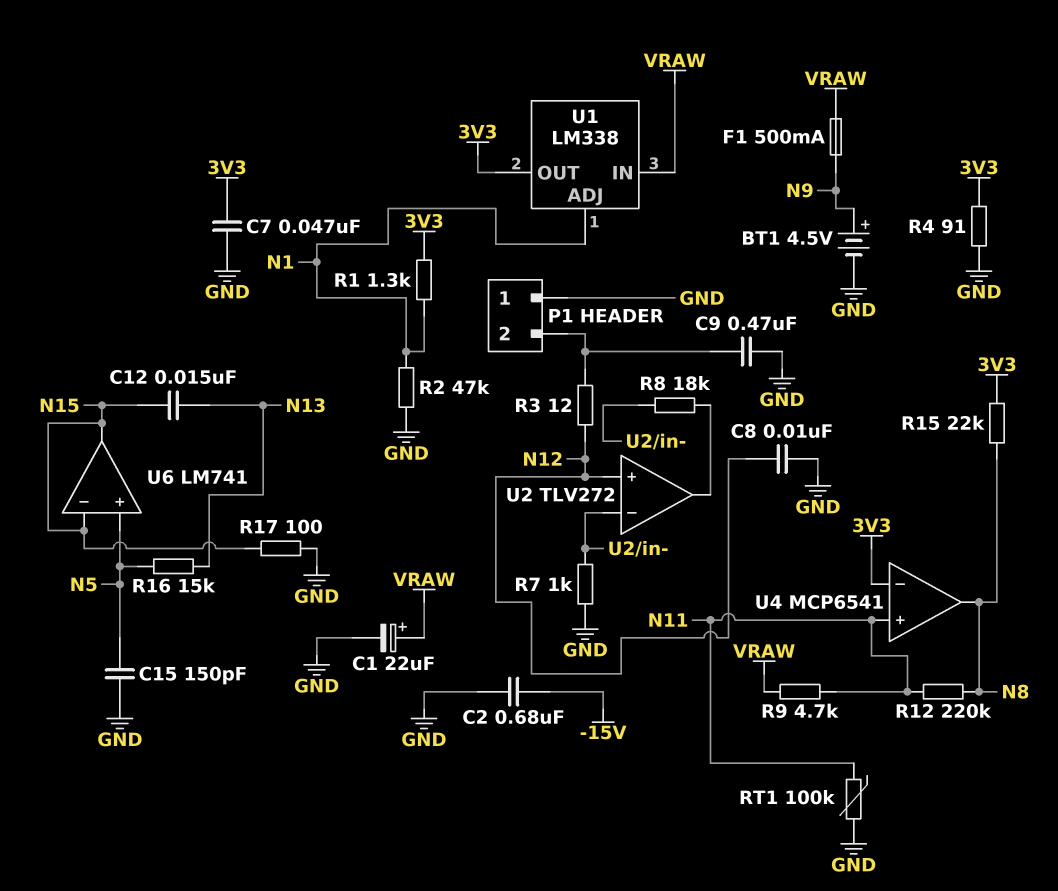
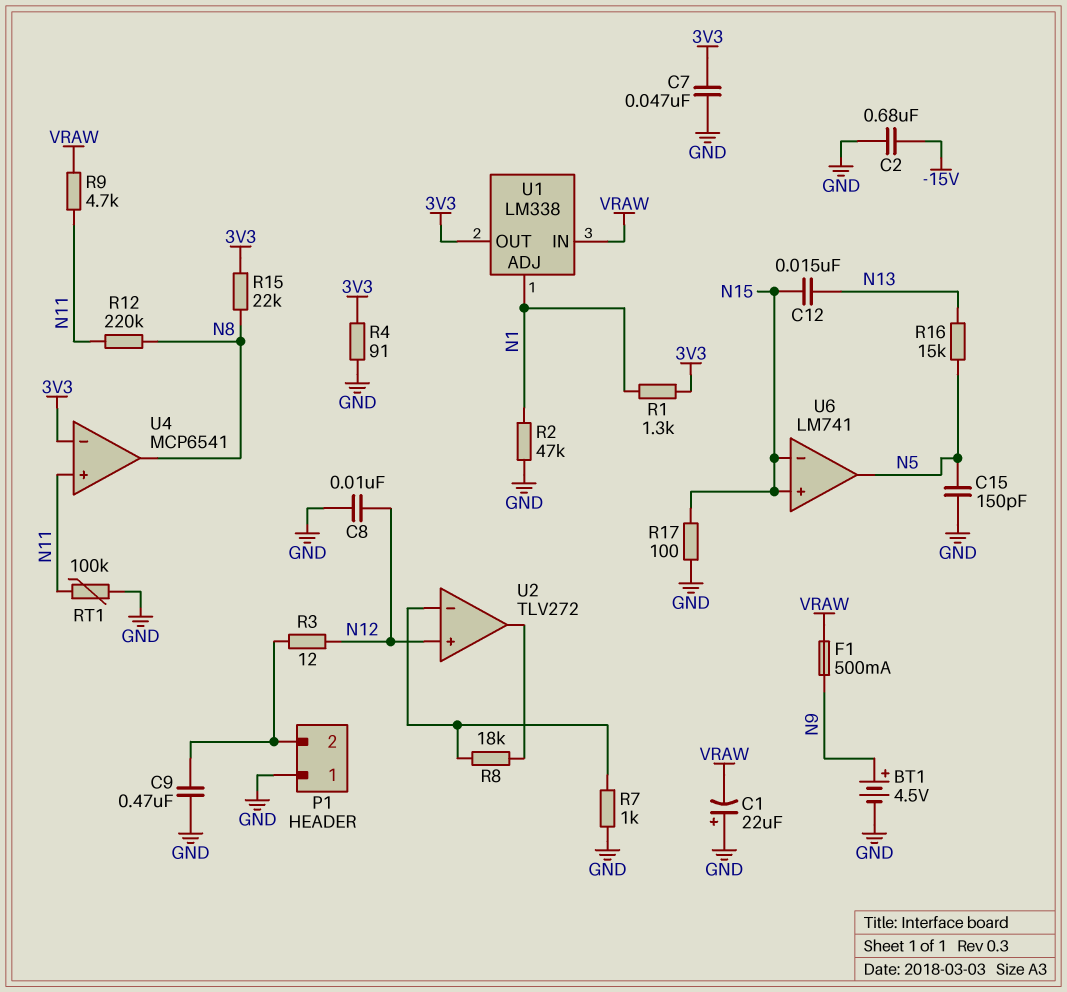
C1: 22uF (plus VRAW, minus GND) -> 22uF (plus GND, minus VRAW)
U6 pin in+: N5 -> N15
U6 pin out: N15 -> N5

